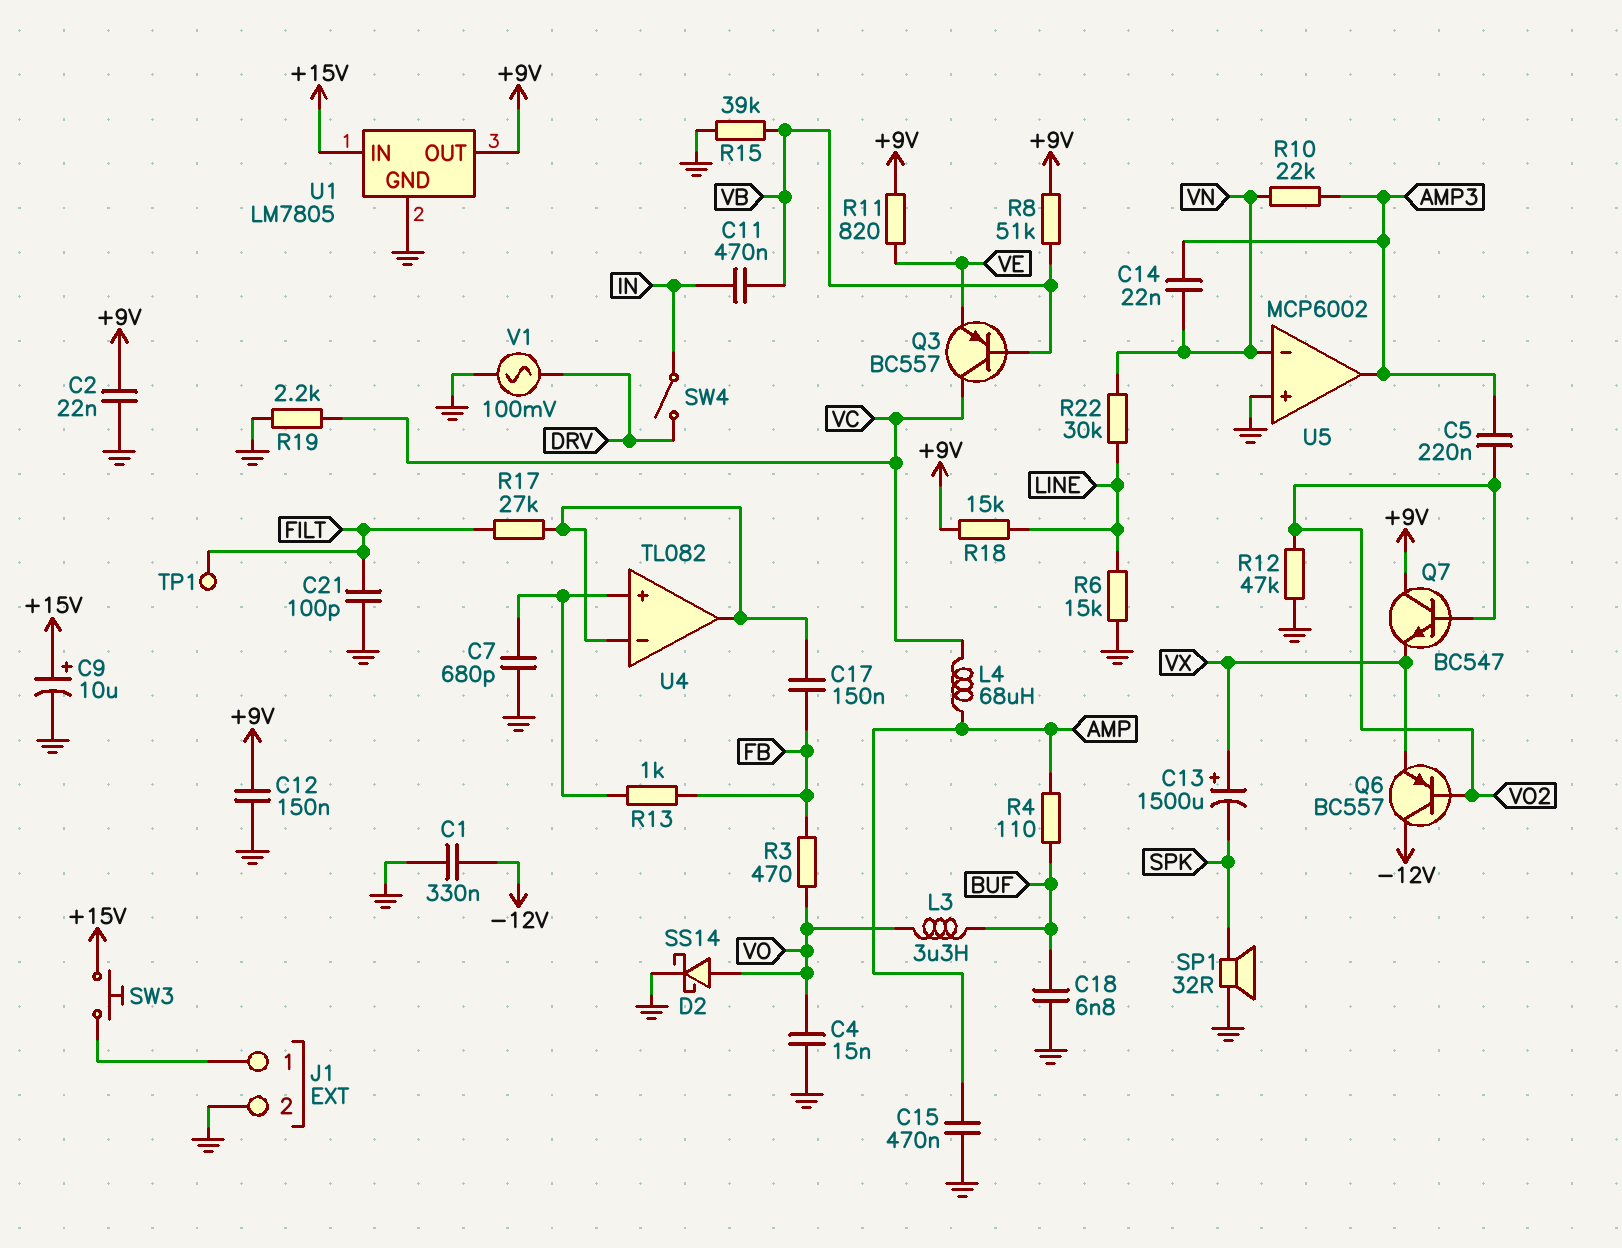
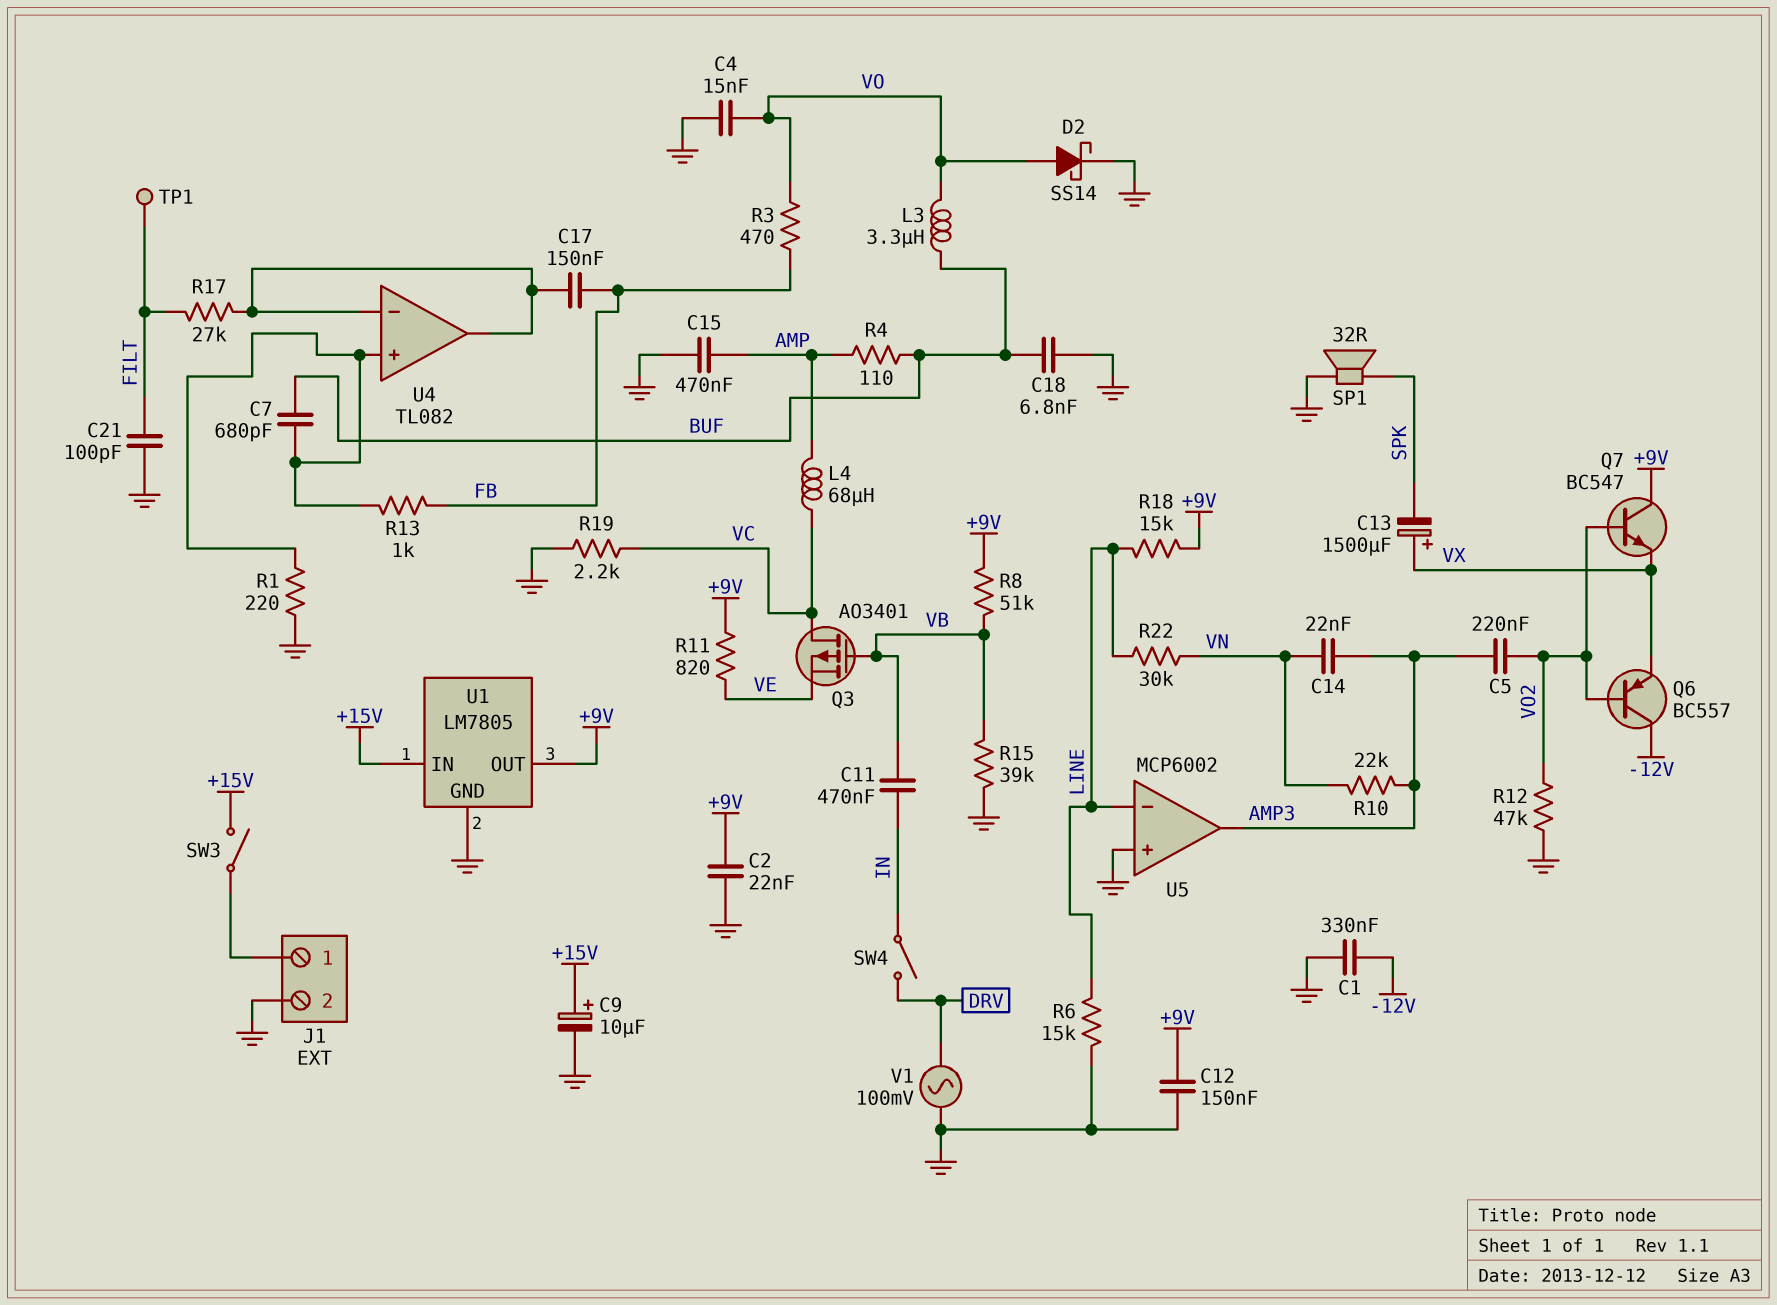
C7: 680pF (GND, U4/in+) -> 680pF (BUF, U4/in+)
Q3: PNP BC557 (B VB, C VC, E VE) -> PMOS AO3401 (G VB, D VC, S VE)
R1: none -> 220 (GND, U4/in+)
SW3: button (+15V, J1/1) -> switch (+15V, J1/1)
U5 pin in-: VN -> LINE

